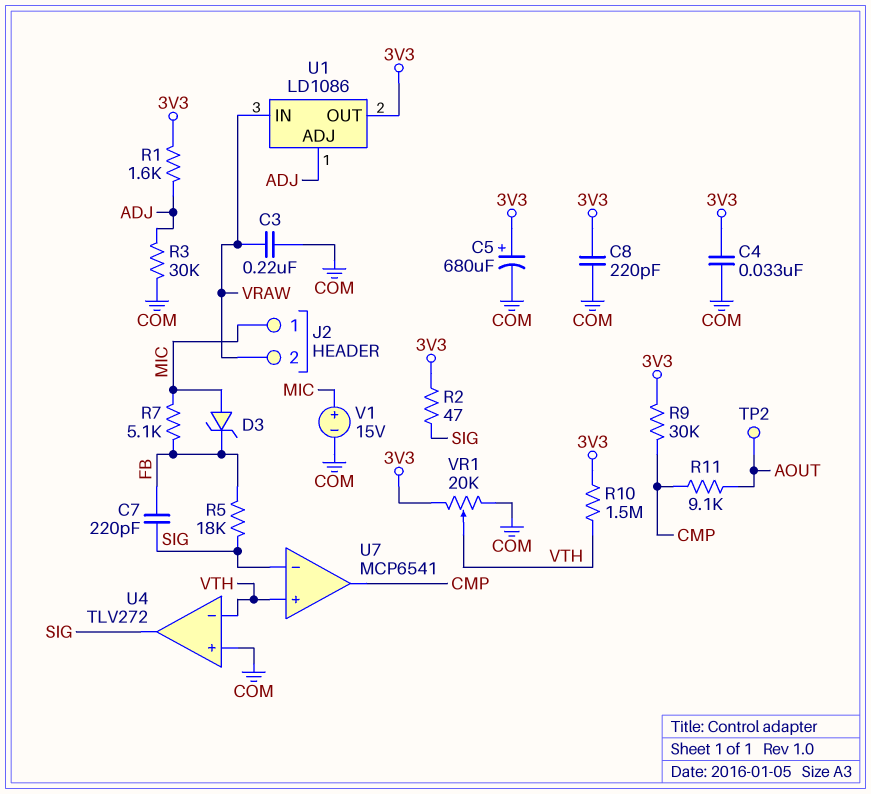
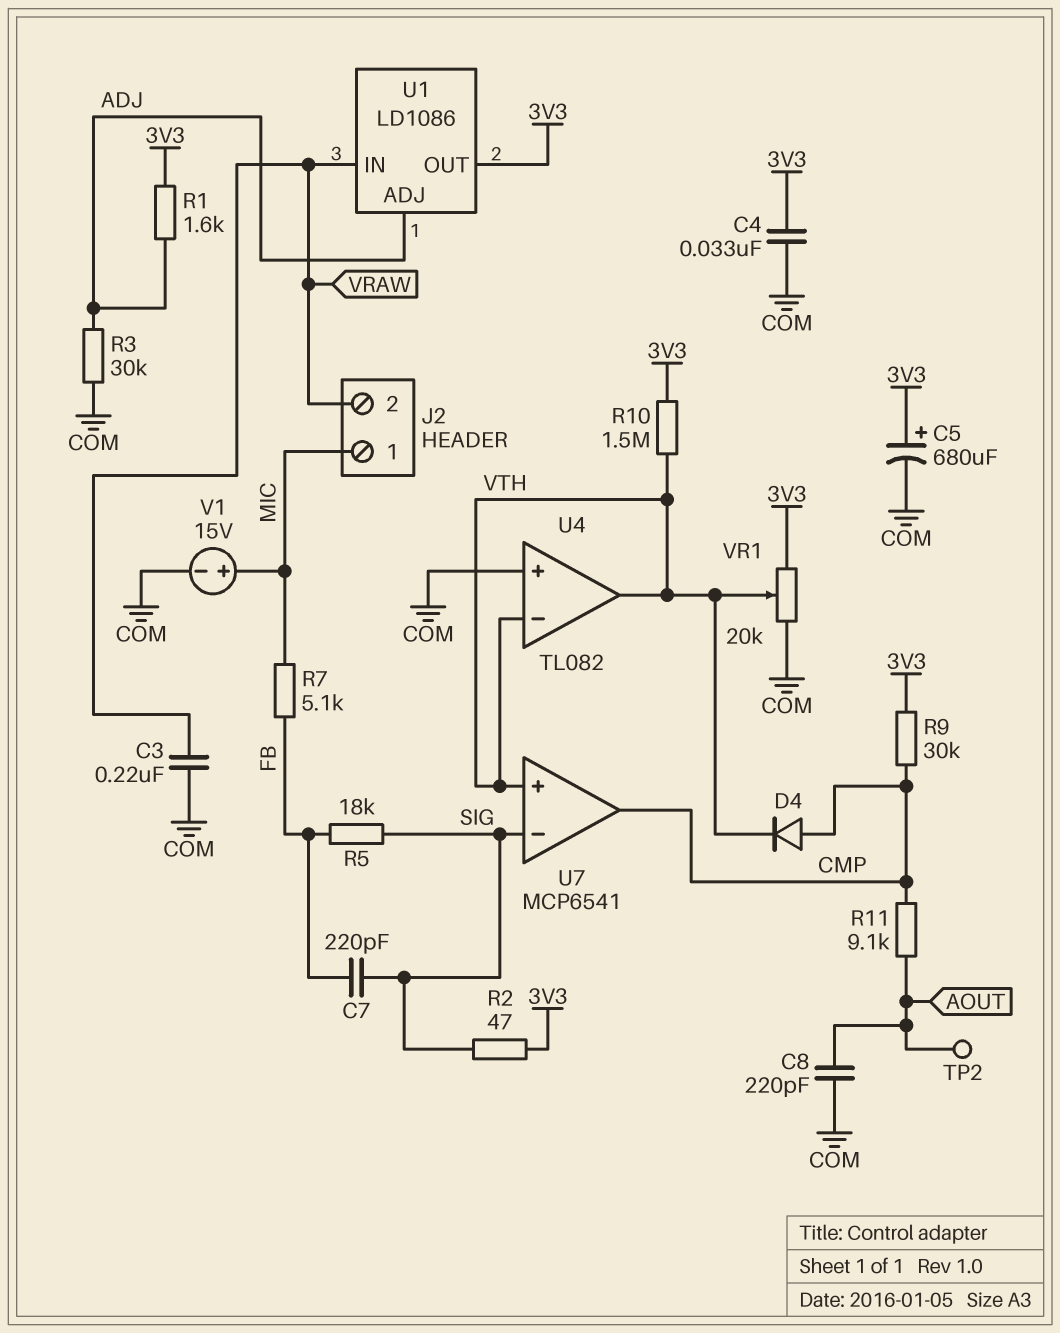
C8: 220pF (3V3, COM) -> 220pF (AOUT, COM)
D3: zener (A MIC, K FB) -> none
D4: none -> diode (A CMP, K VTH)
U4: TLV272 -> TL082
U4 pin out: SIG -> VTH

